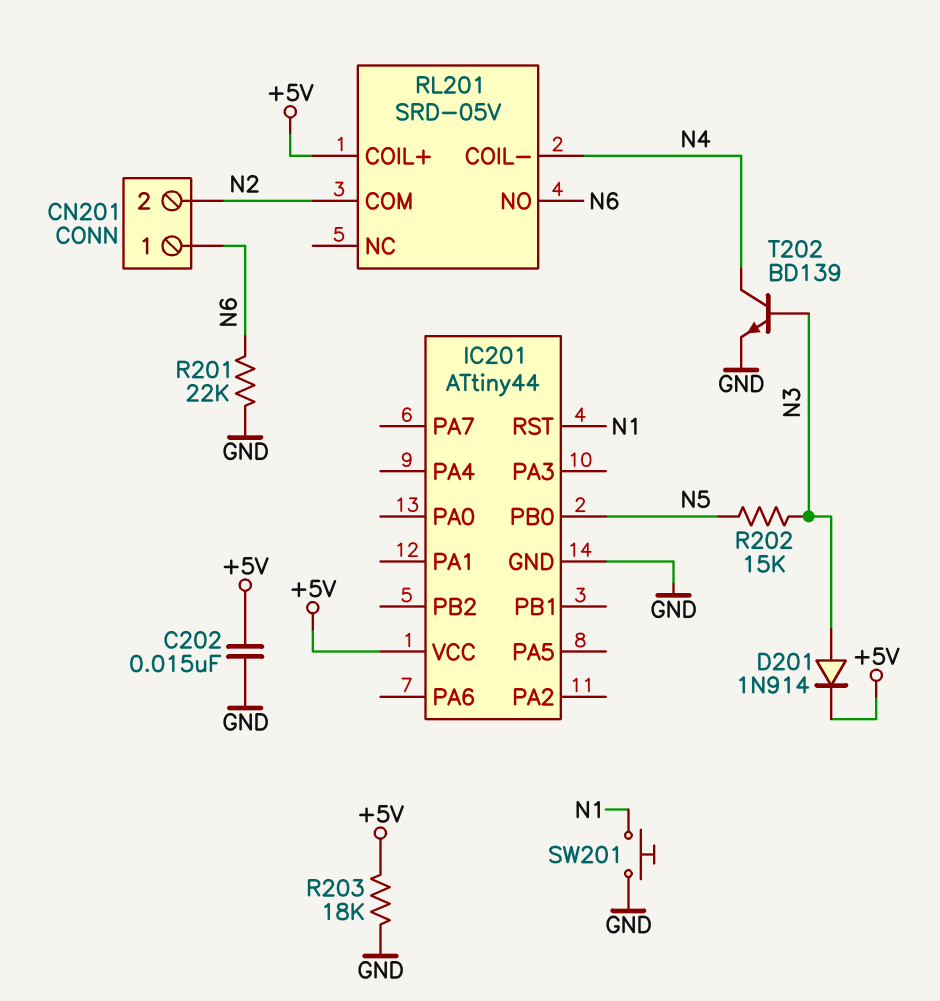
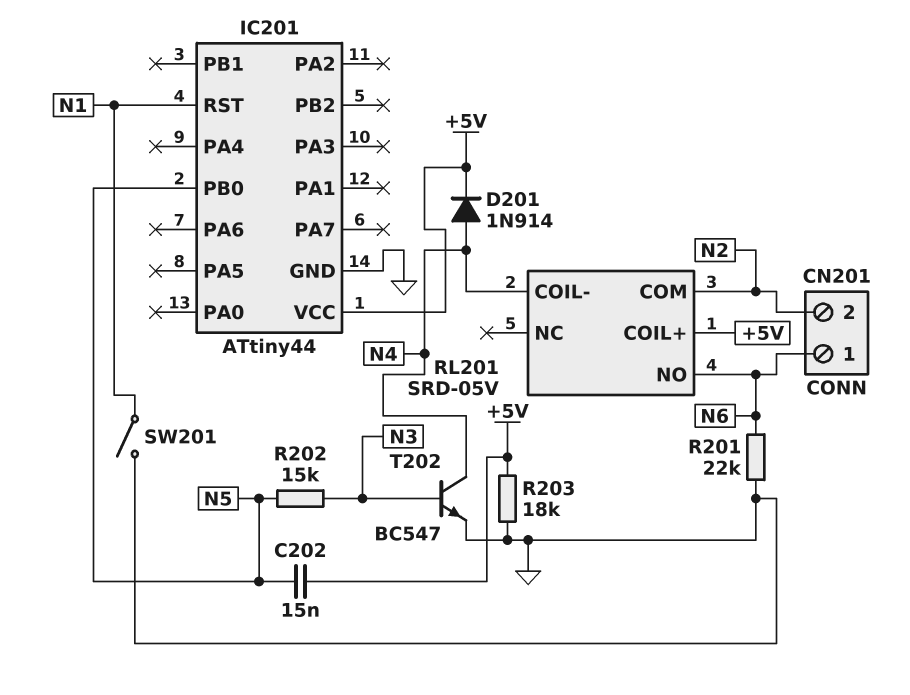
C202: 15nF (+5V, GND) -> 15nF (+5V, N5)
D201: diode 1N914 (A N3, K +5V) -> diode 1N914 (A N4, K +5V)
SW201: button (GND, N1) -> switch (GND, N1)
T202: NPN BD139 (B N3, C N4, E GND) -> NPN BC547 (B N3, C N4, E GND)

